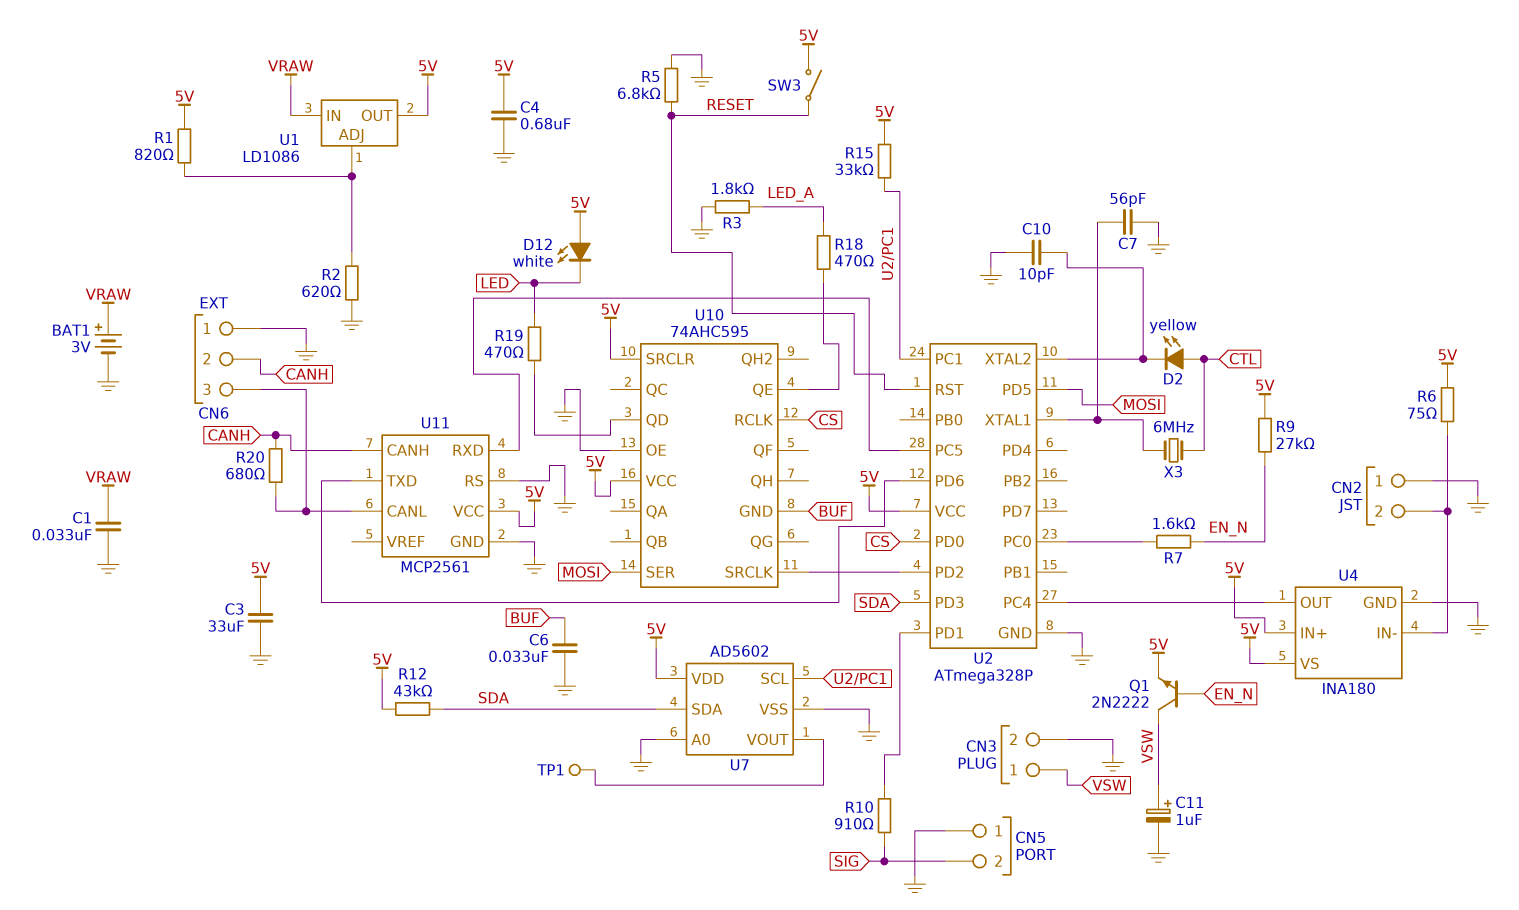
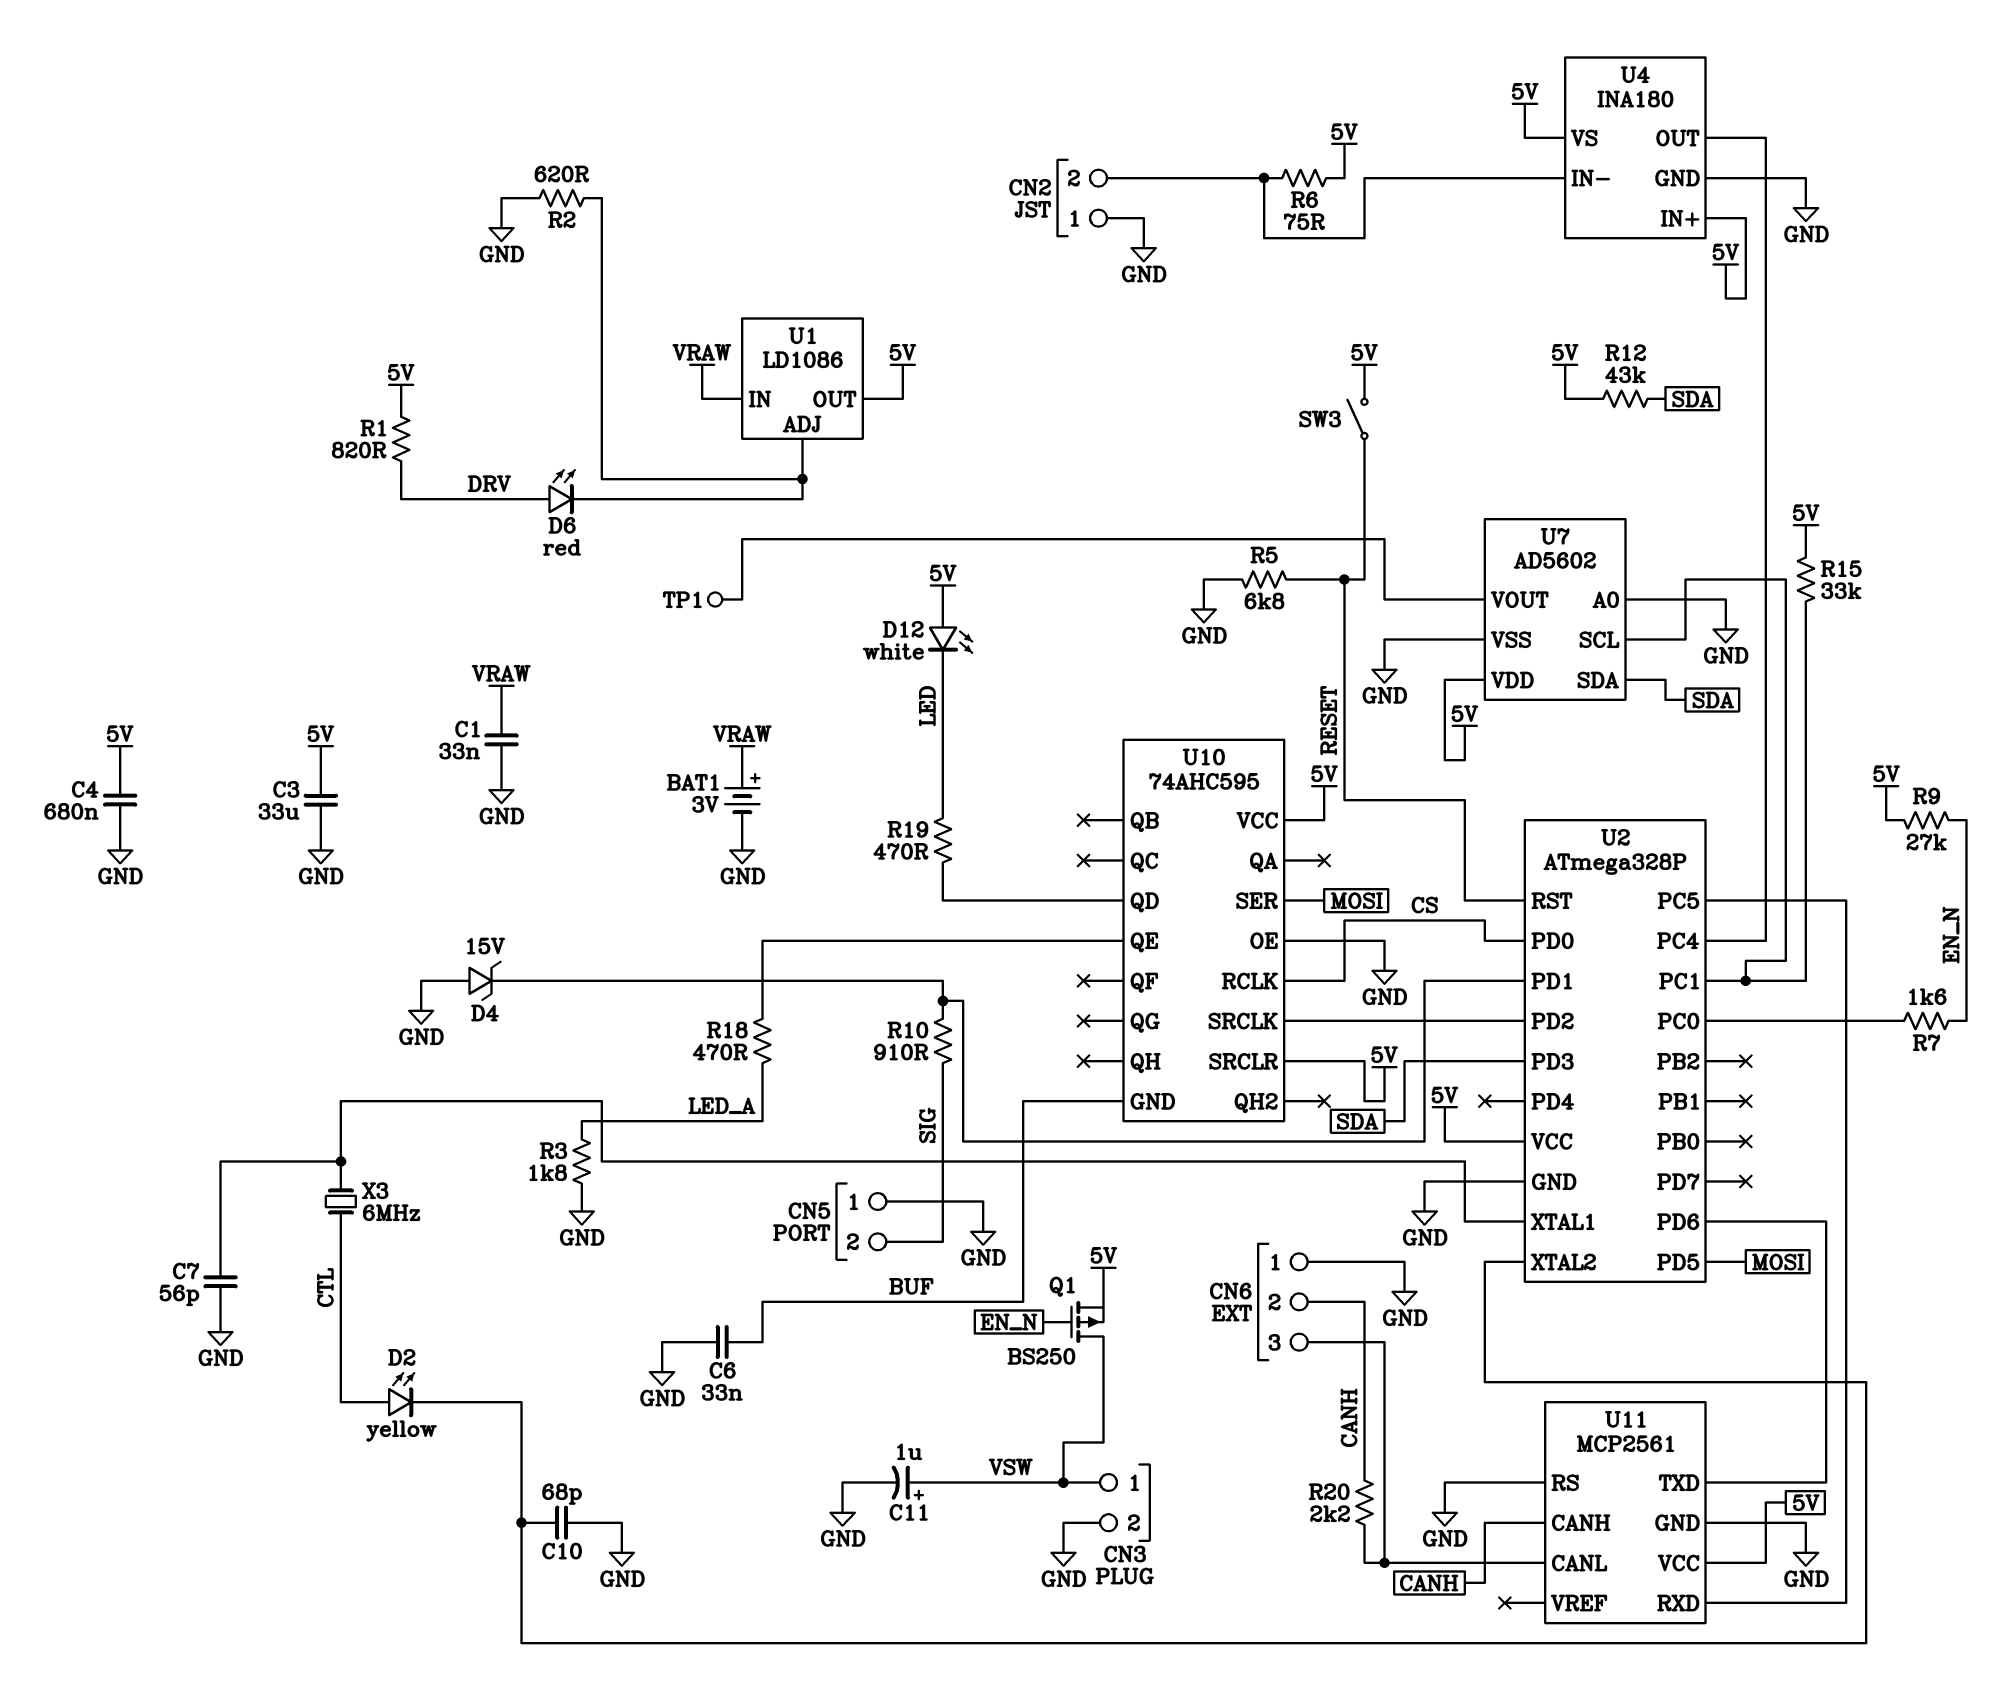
C10: 10pF (GND, U2/XTAL2) -> 68pF (GND, U2/XTAL2)
D4: none -> zener 15V (A GND, K U2/PD1)
D6: none -> LED red (A DRV, K U1/ADJ)
Q1: NPN 2N2222 (B EN_N, C VSW, E 5V) -> PMOS BS250 (G EN_N, D VSW, S 5V)
R1: 820 (5V, U1/ADJ) -> 820 (5V, DRV)
R20: 680 (CANH, CN6/3) -> 2.2k (CANH, CN6/3)

